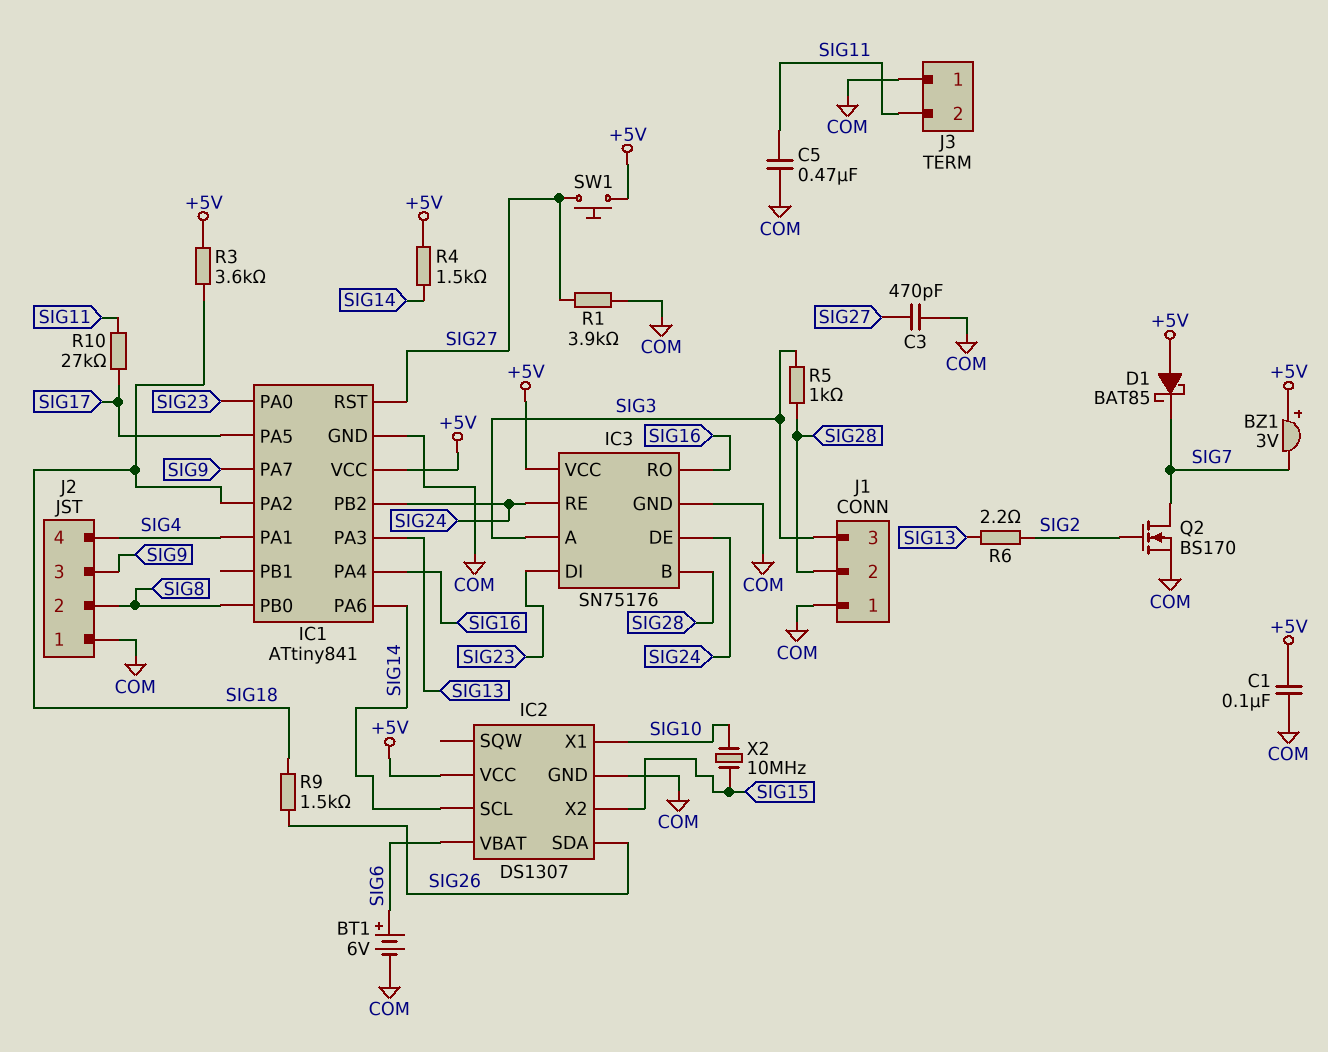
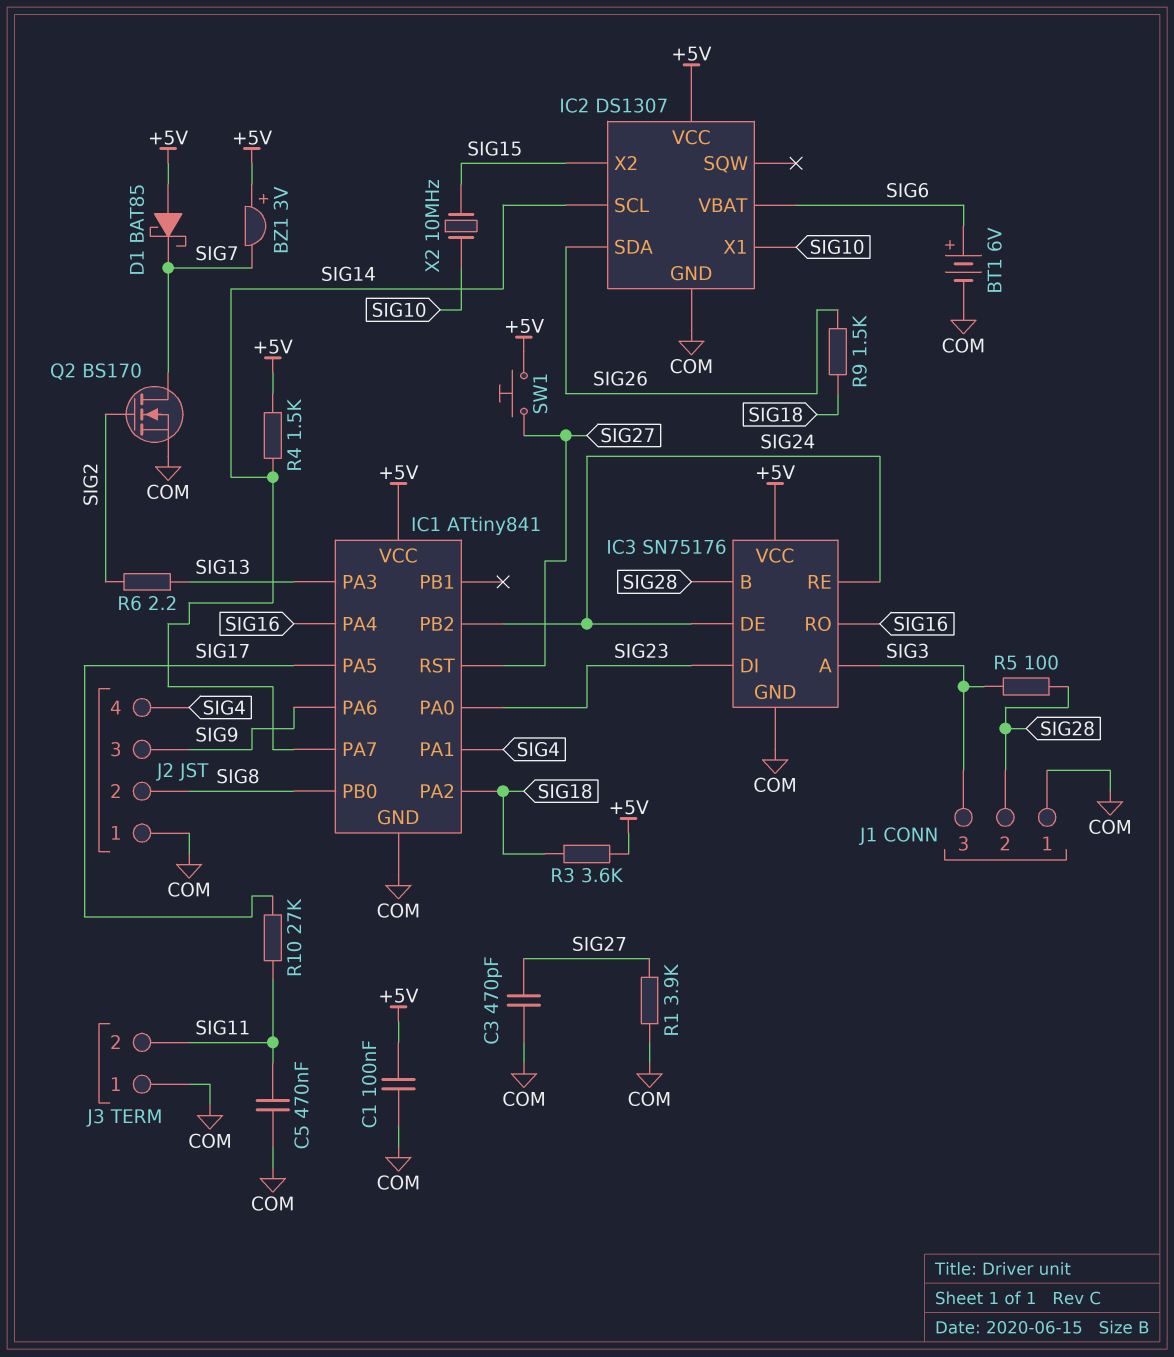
IC1 pin PA6: SIG14 -> SIG9
IC1 pin PA7: SIG9 -> SIG14
R5: 1k (SIG3, SIG28) -> 100 (SIG3, SIG28)

